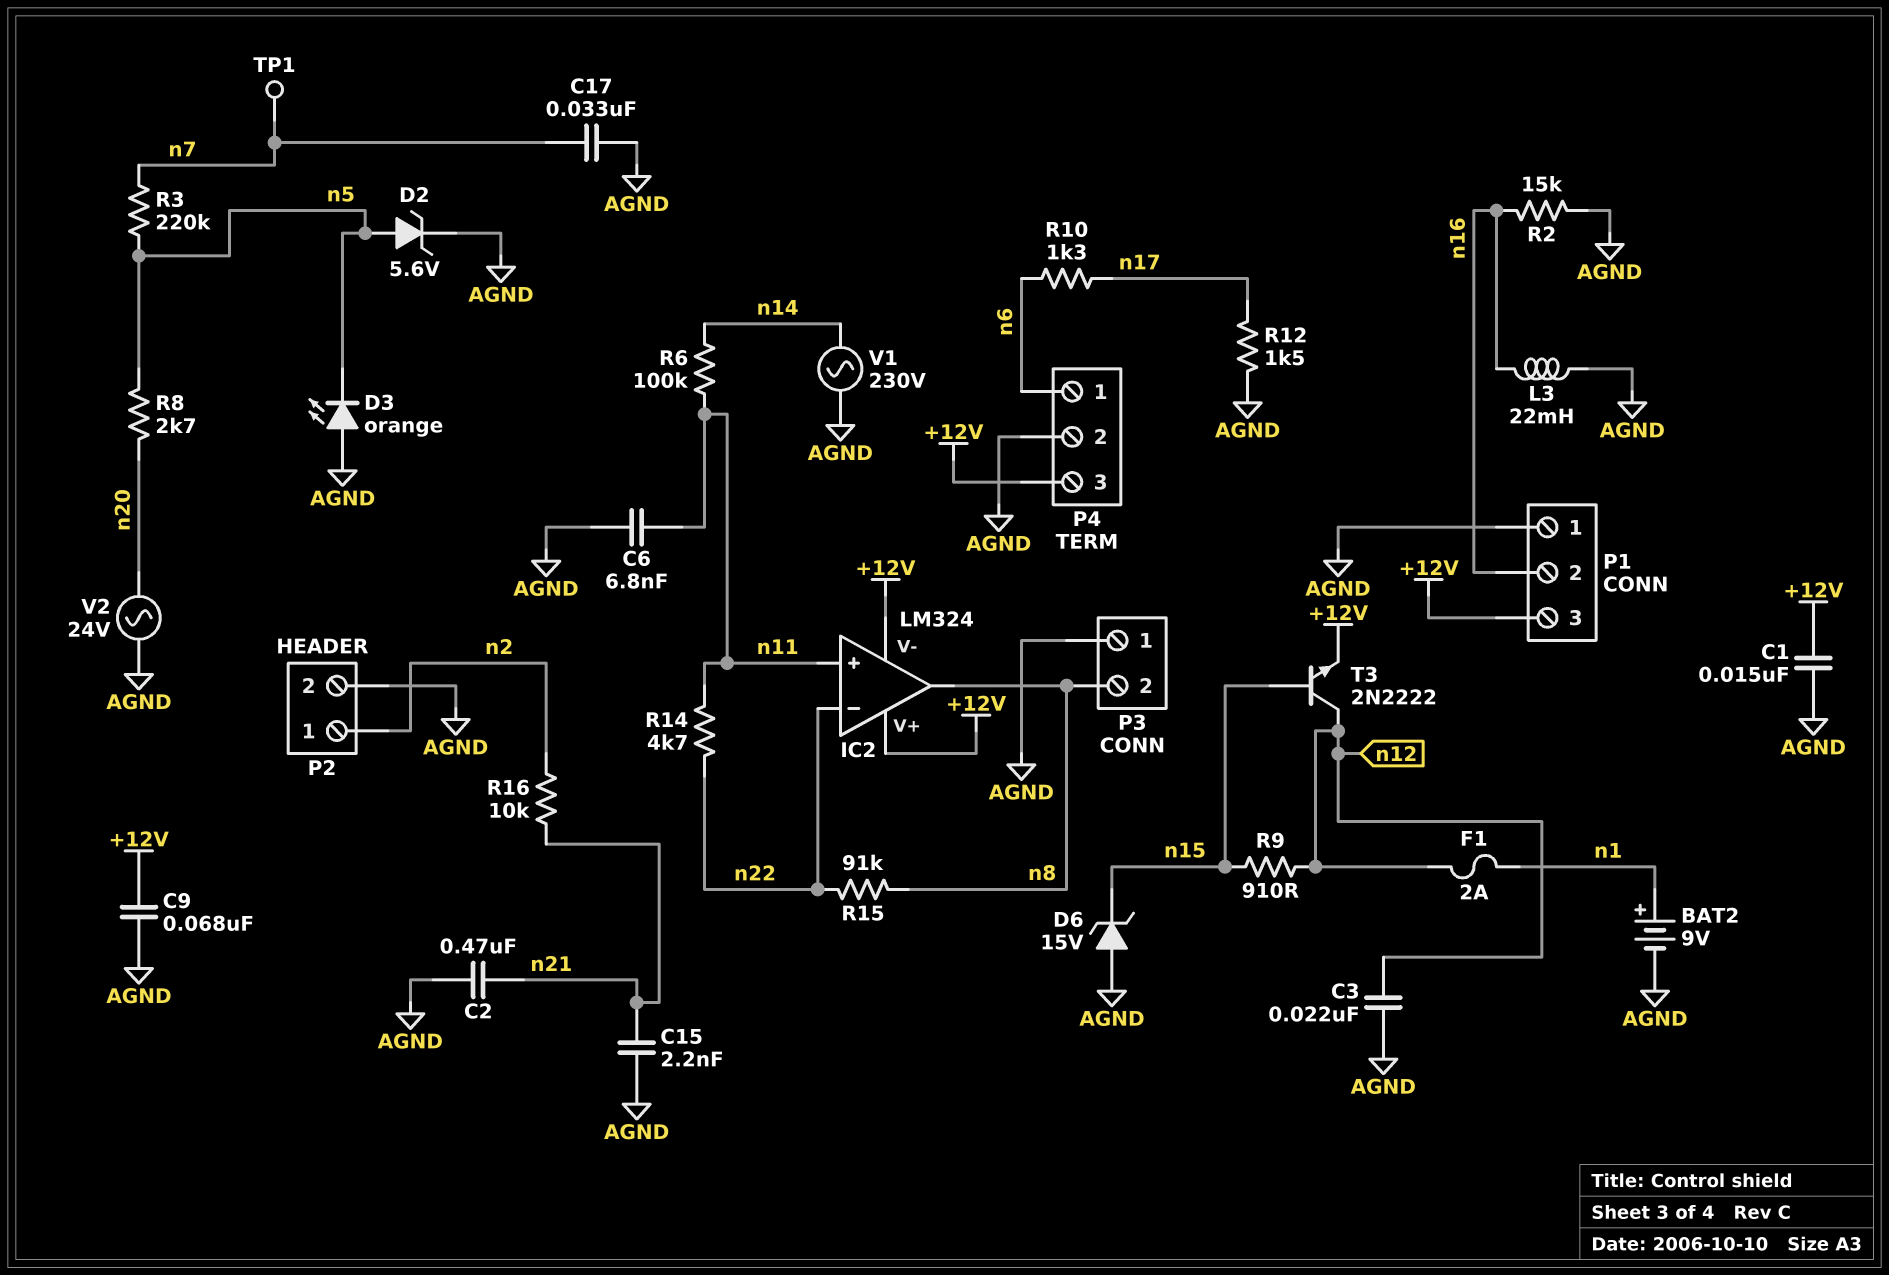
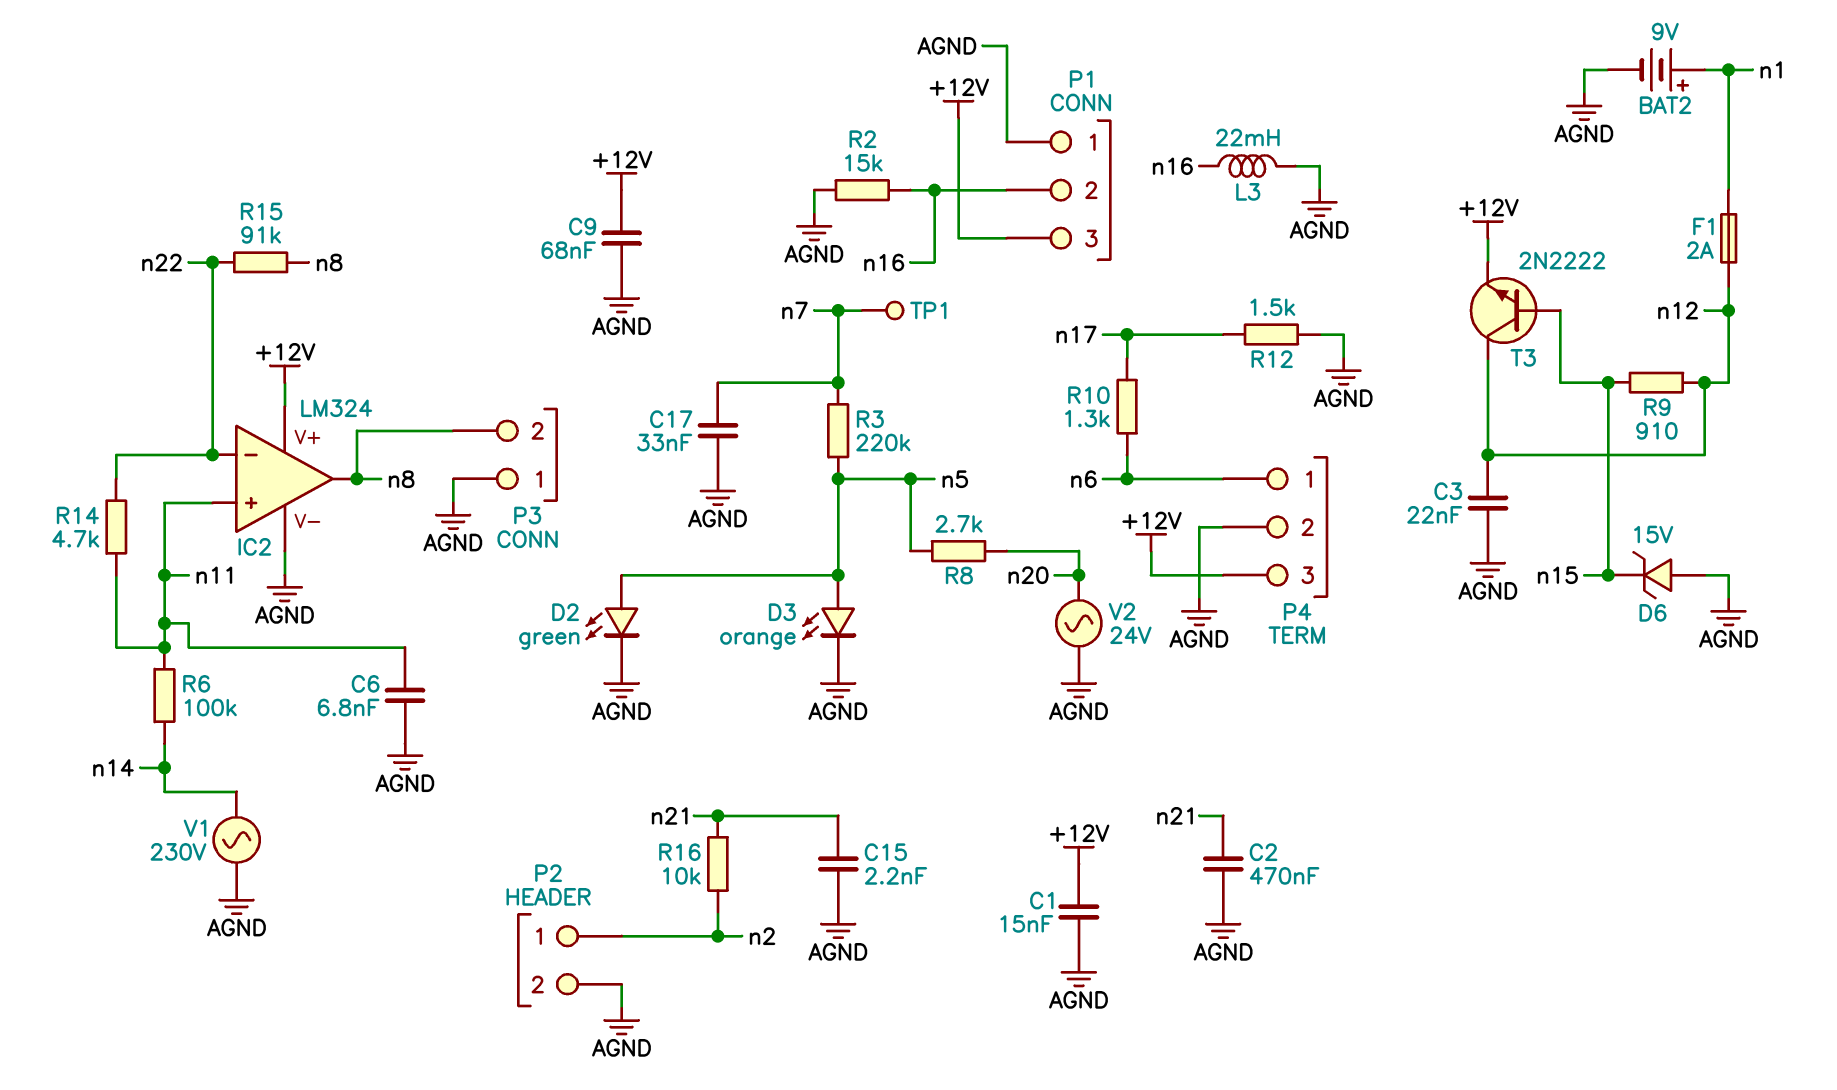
D2: zener 5.6V (A n5, K AGND) -> LED green (A n5, K AGND)
D3: LED orange (A AGND, K n5) -> LED orange (A n5, K AGND)
IC2 pin V-: +12V -> AGND

